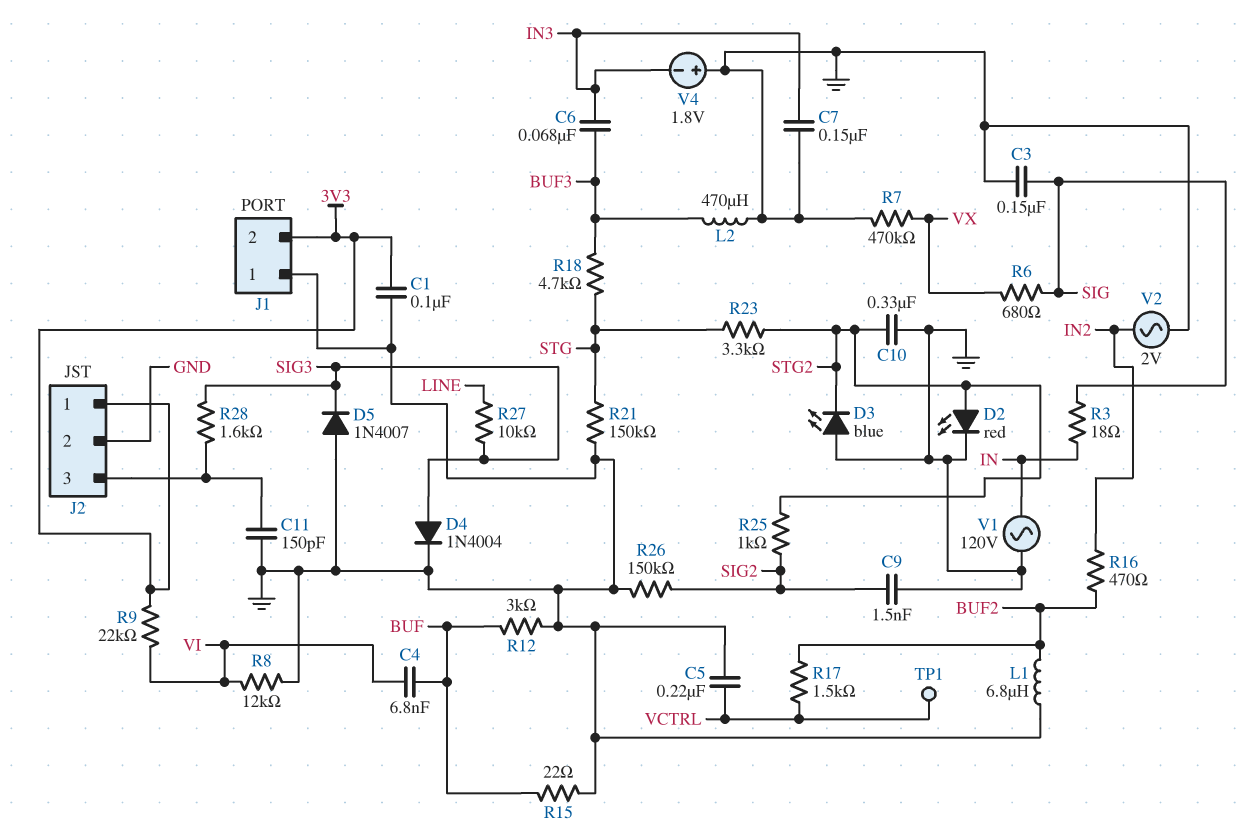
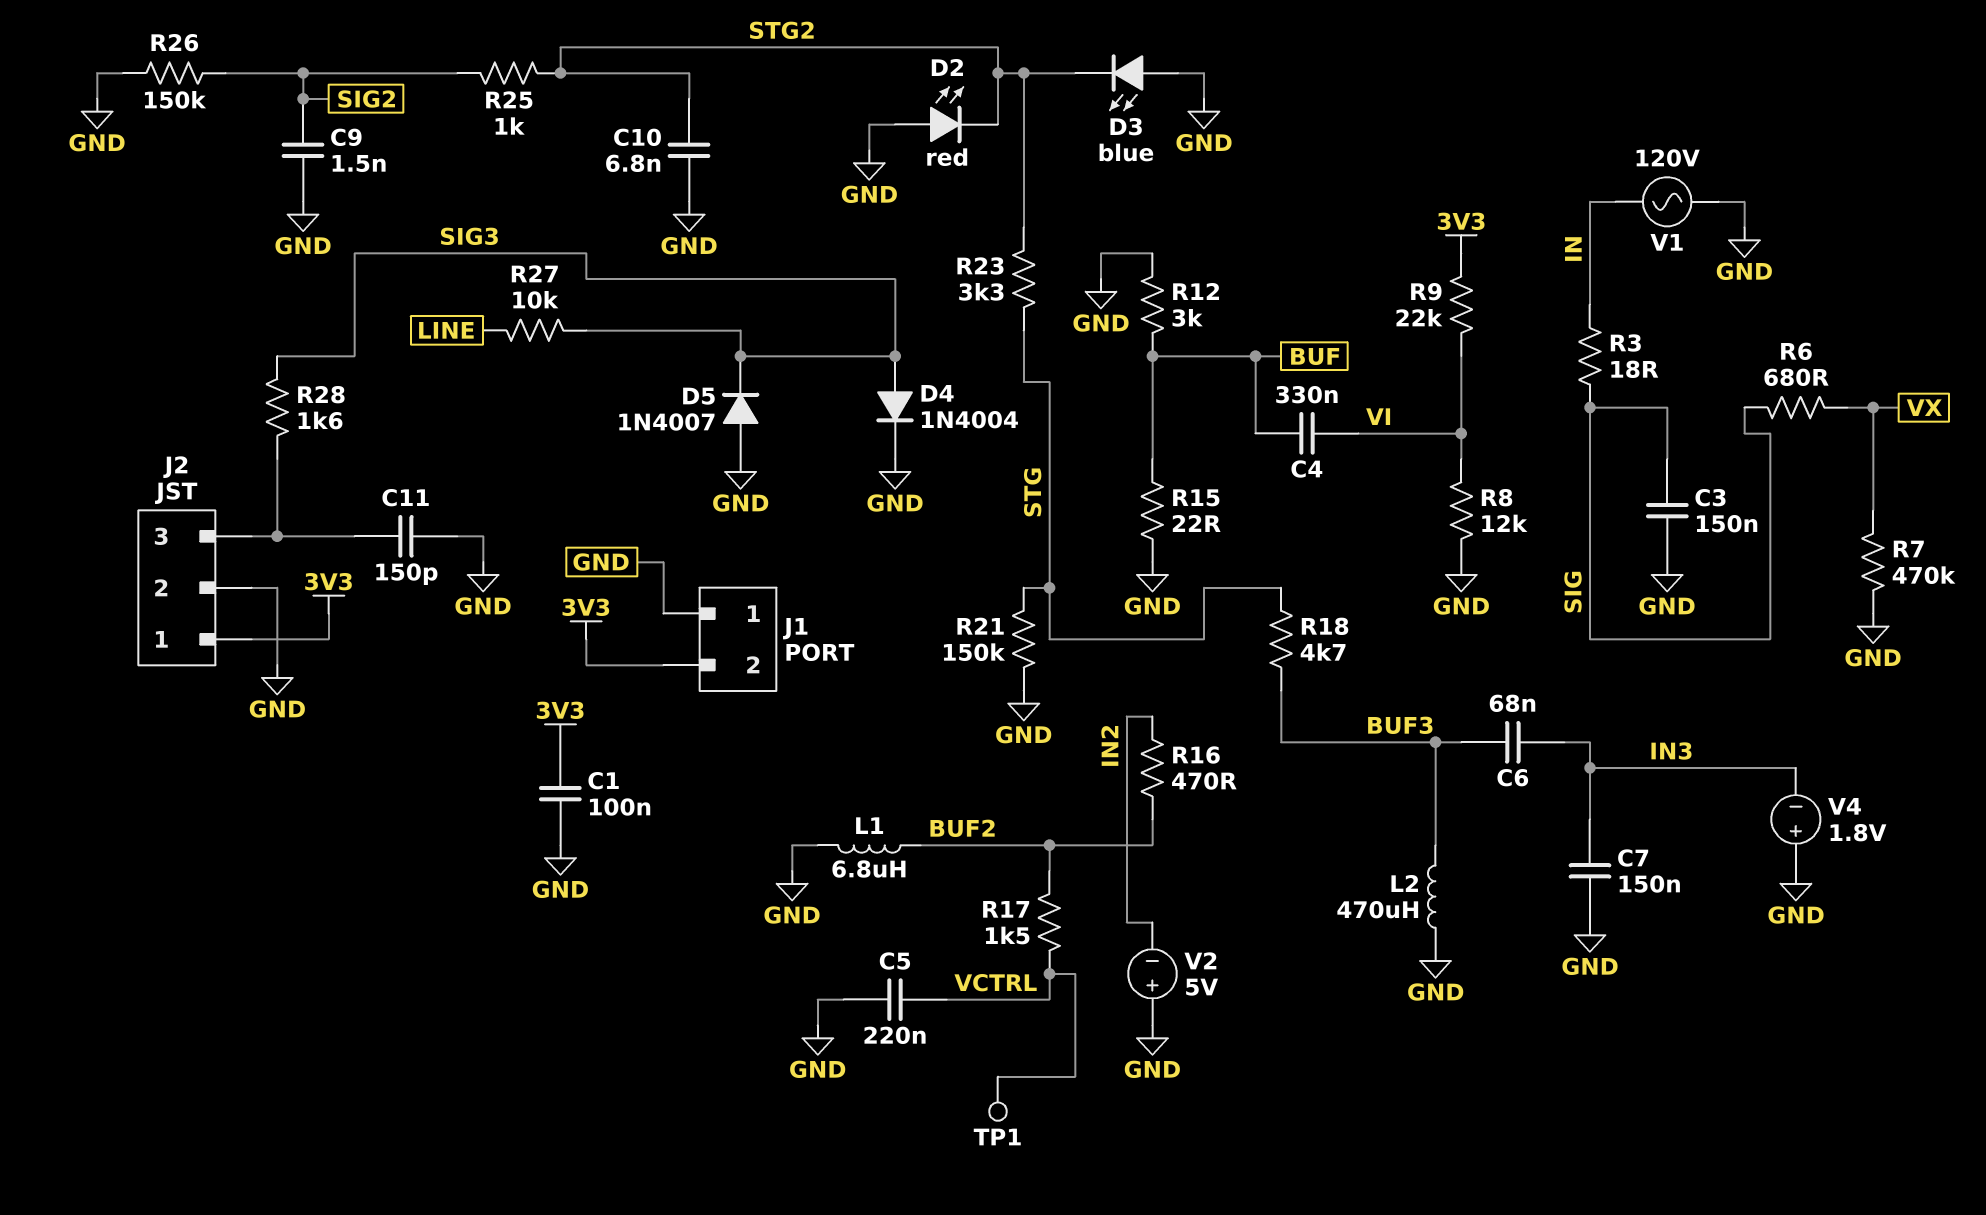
C4: 6.8nF (BUF, VI) -> 330nF (BUF, VI)
C10: 330nF (GND, STG2) -> 6.8nF (GND, STG2)
D2: LED red (A STG2, K GND) -> LED red (A GND, K STG2)
V2: AC 2V (GND, IN2) -> 5V (plus GND, minus IN2)

